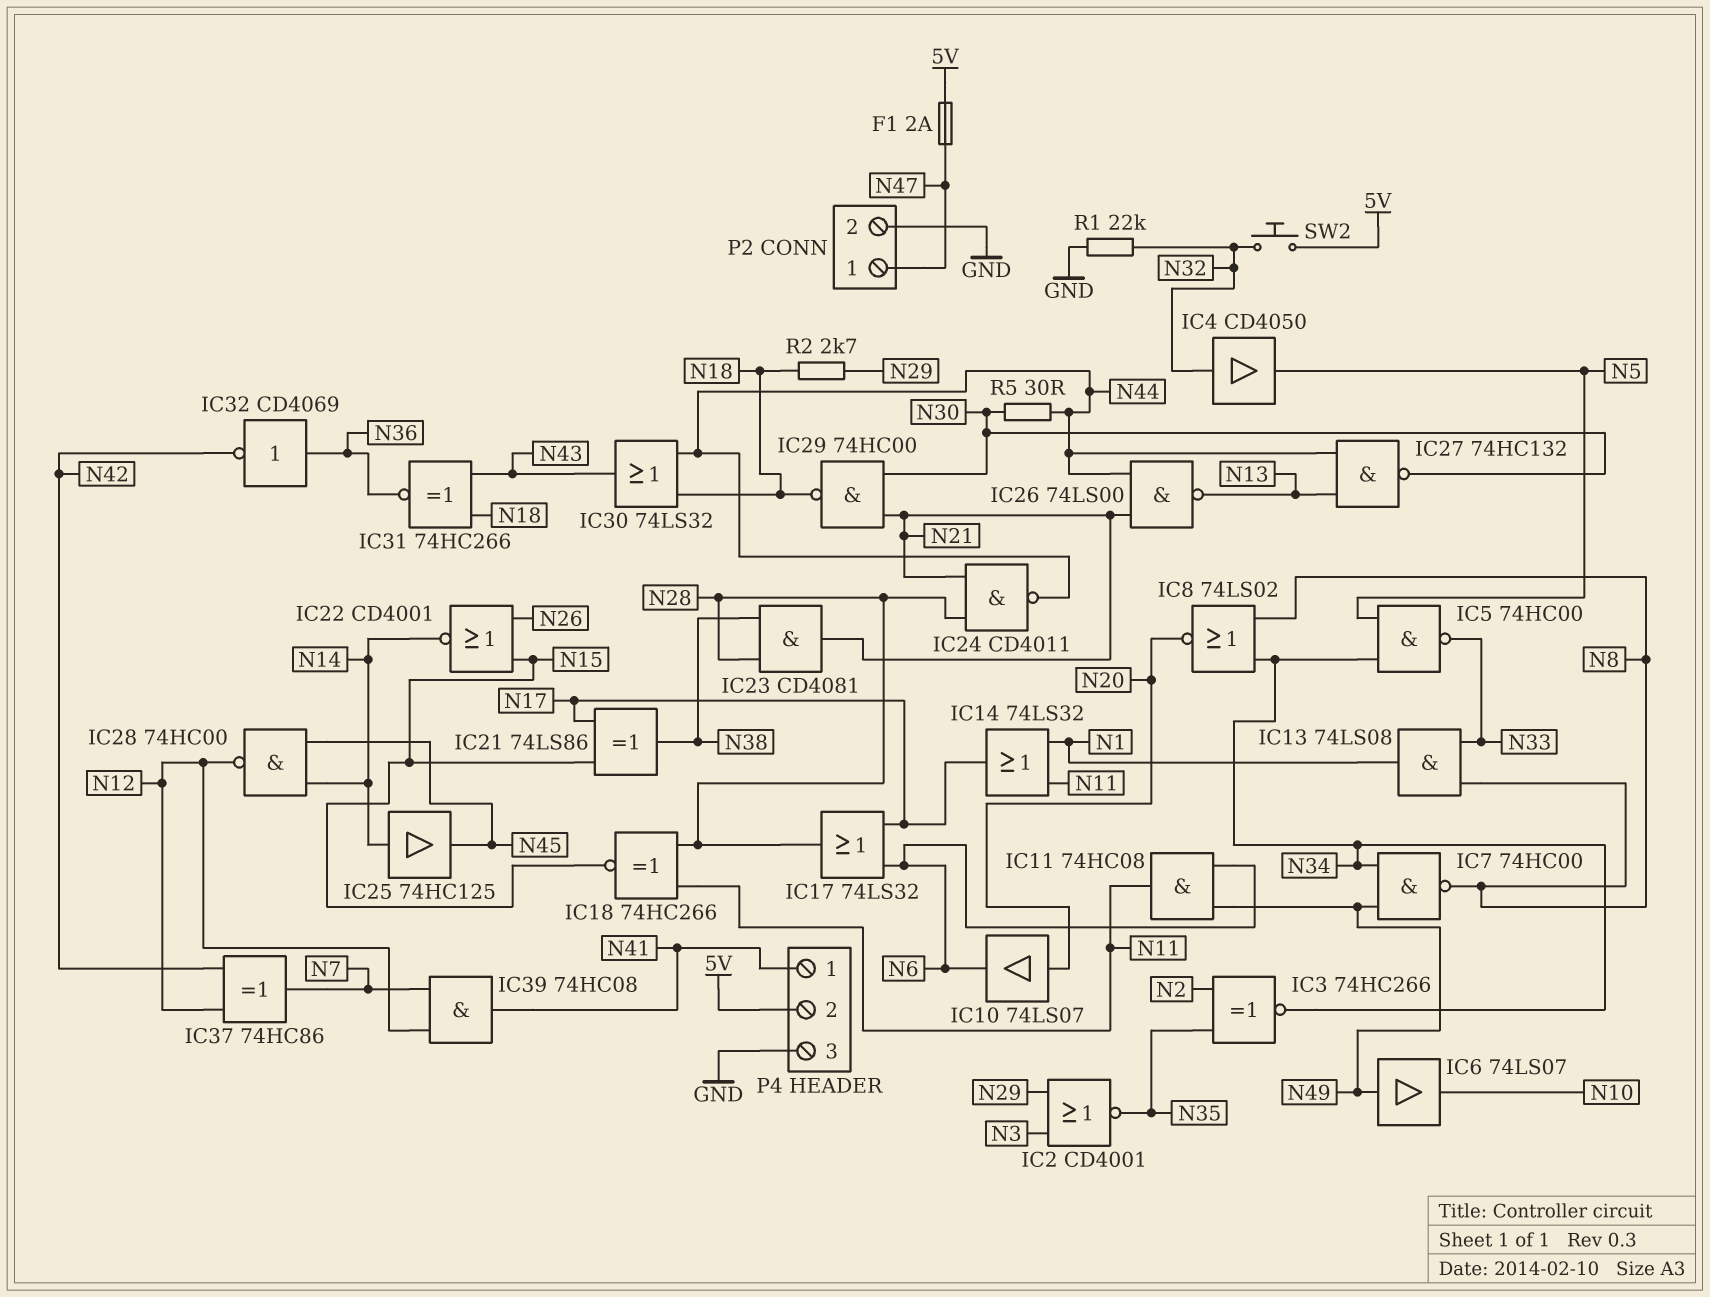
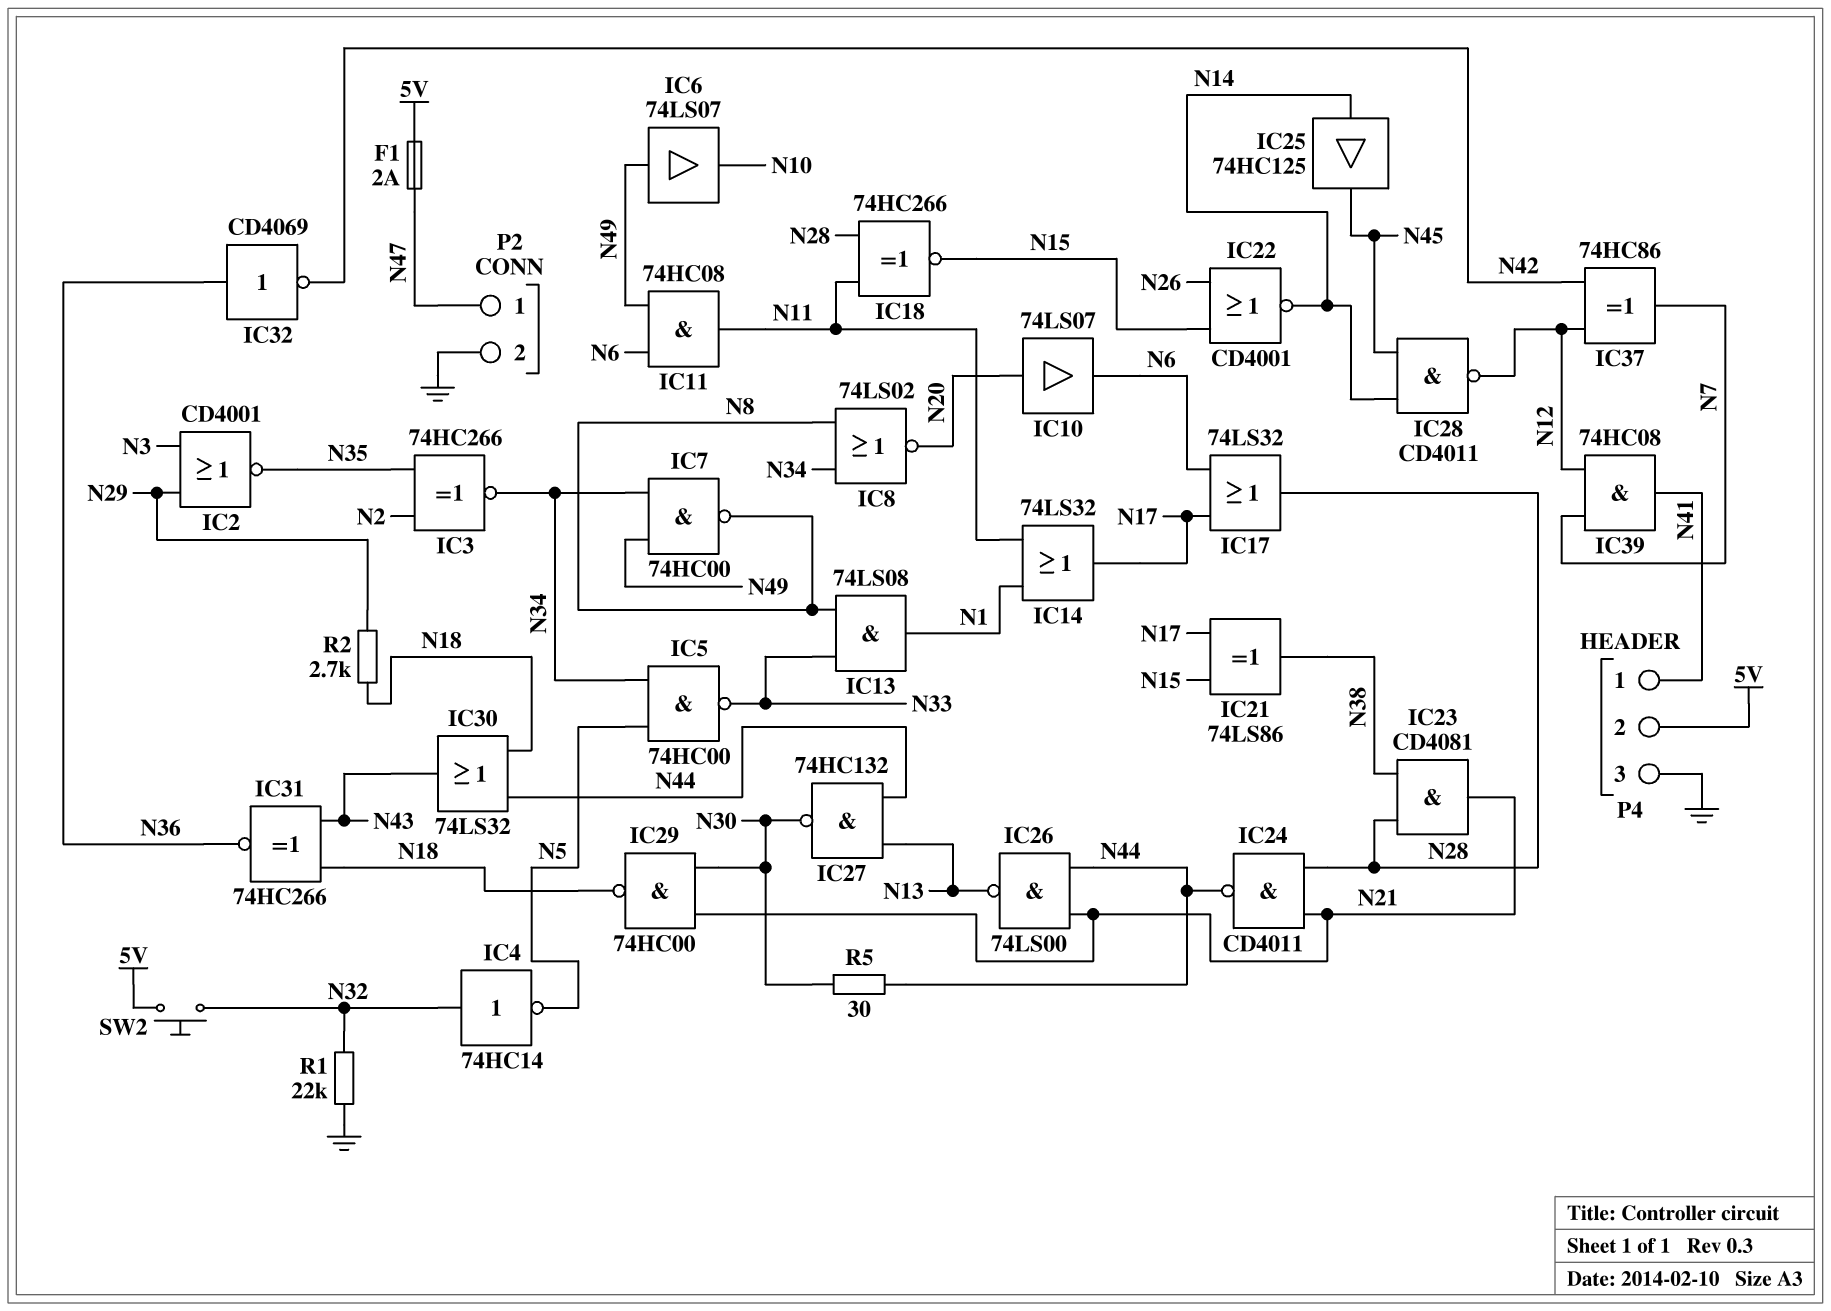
IC4: buffer CD4050 (in N32, out N5) -> NOT 74HC14 (in N32, out N5)
IC28: NAND 74HC00 (in N14, in N45, out N12) -> NAND CD4011 (in N14, in N45, out N12)

